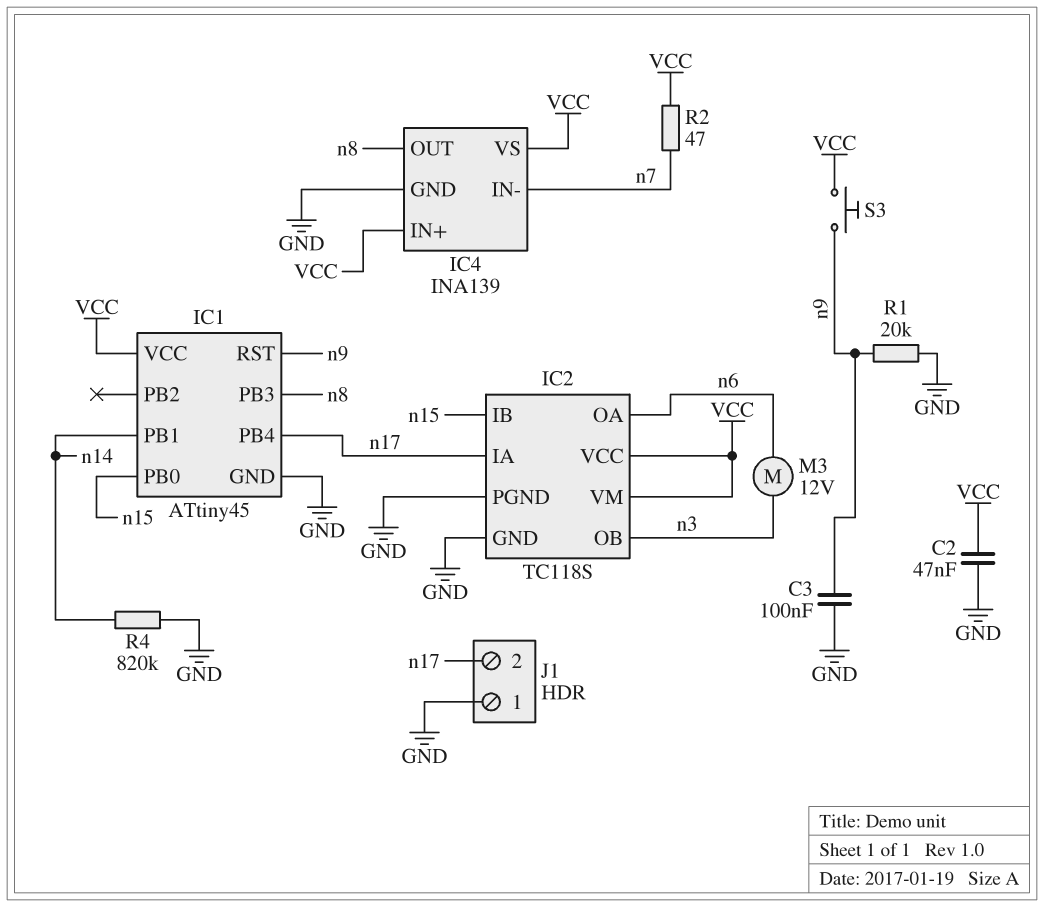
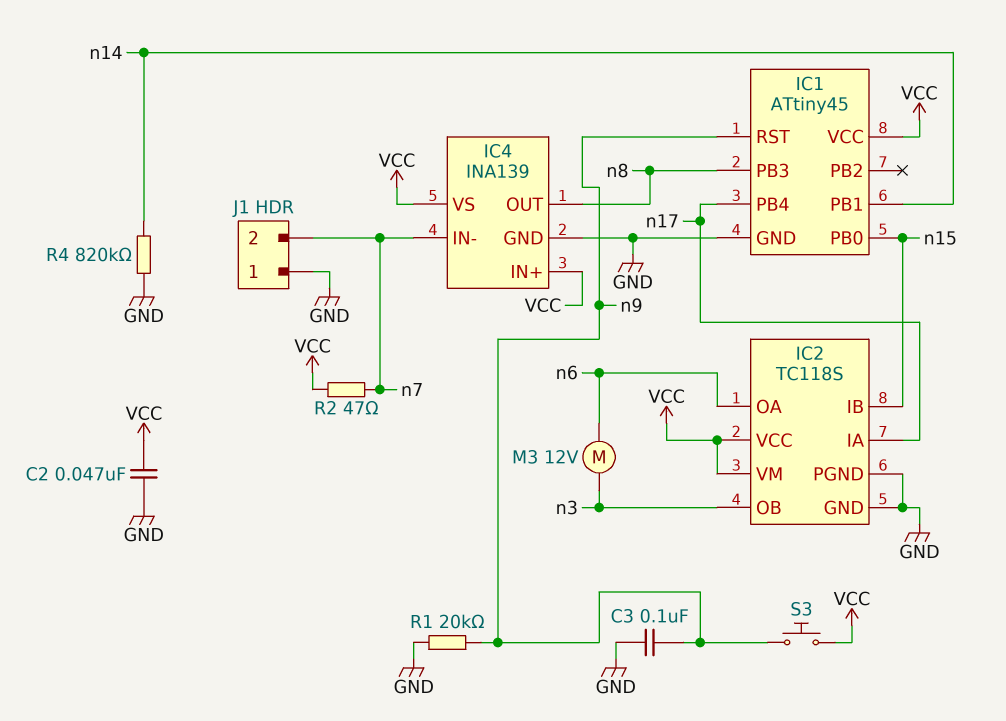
J1 pin 2: n17 -> n7

